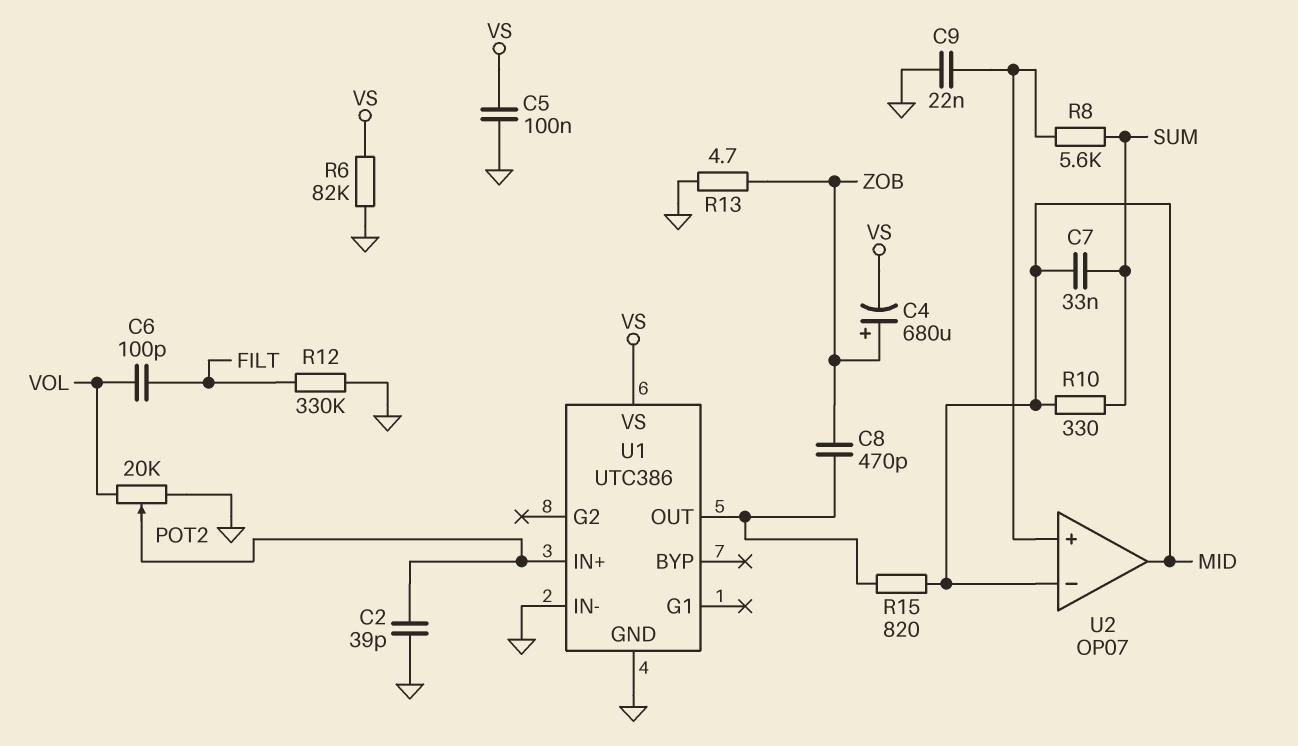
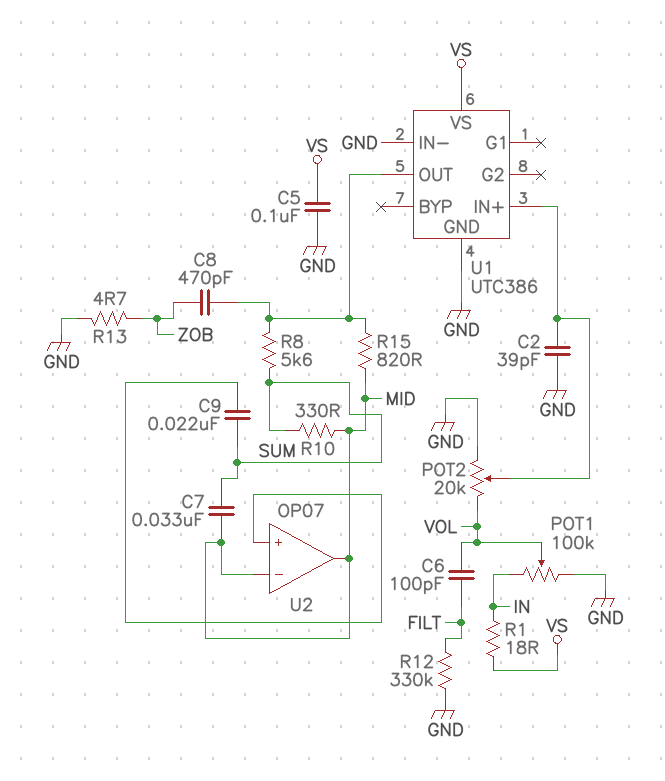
C4: 680uF (plus ZOB, minus VS) -> none
C9: 22nF (GND, U2/in+) -> 22nF (SUM, U2/in+)
POT1: none -> 100k (GND, IN, wiper VOL)
R1: none -> 18 (IN, VS)
R6: 82k (GND, VS) -> none
R8: 5.6k (SUM, U2/in+) -> 5.6k (SUM, U1/OUT)

